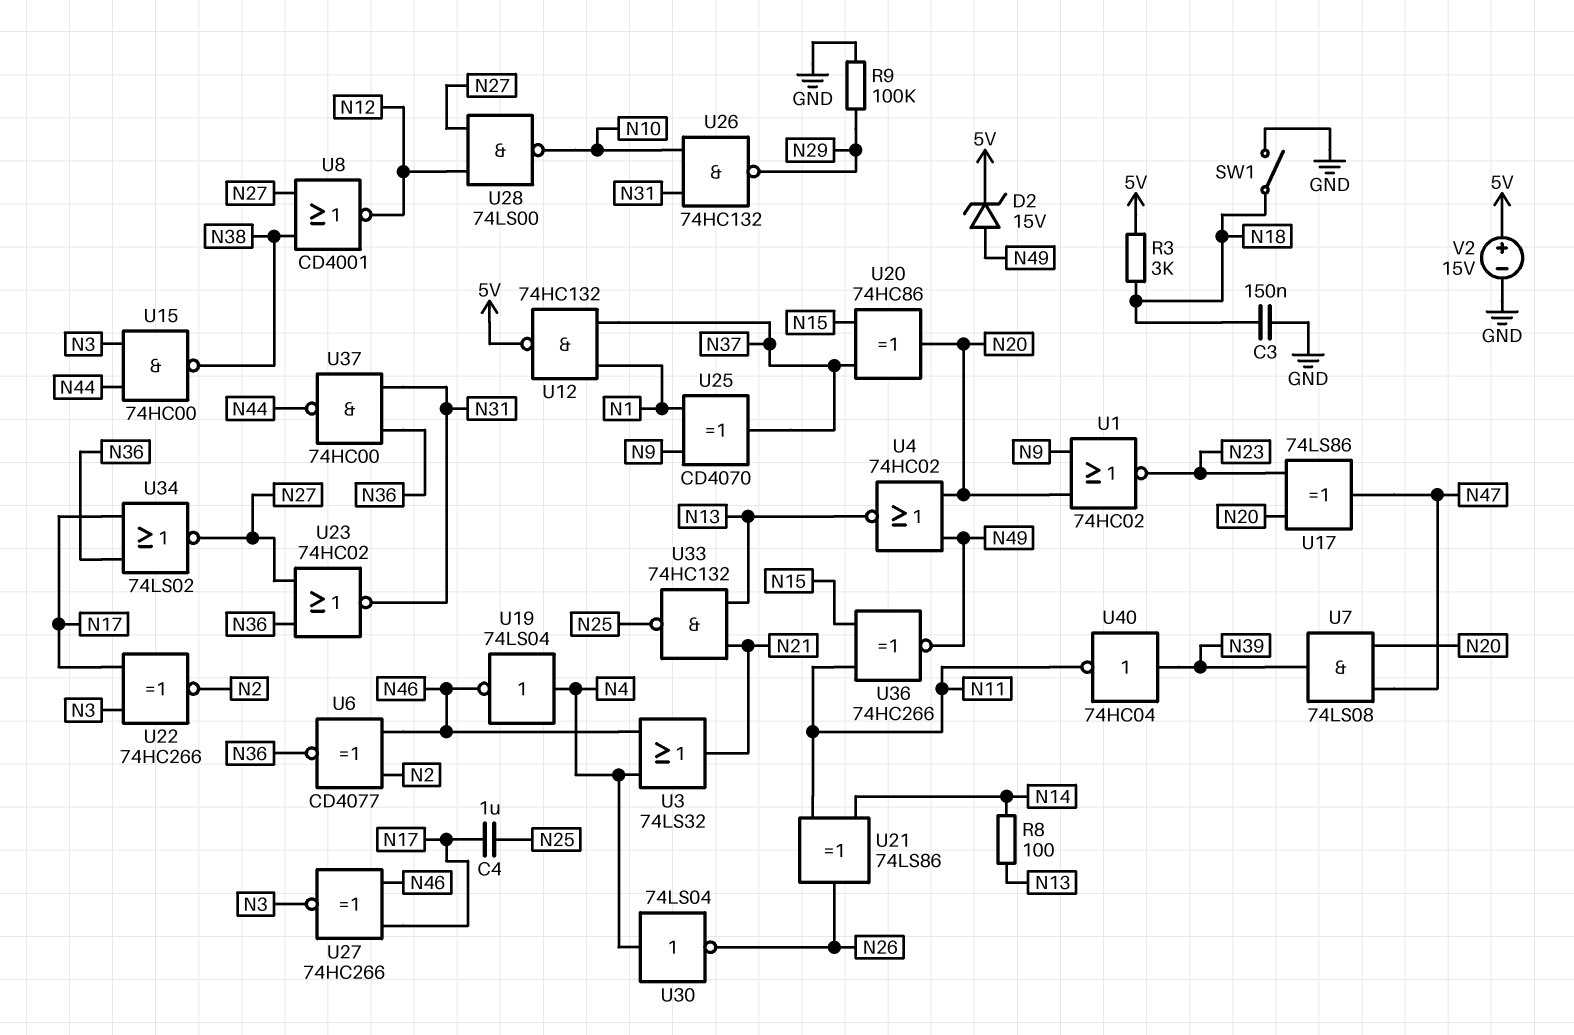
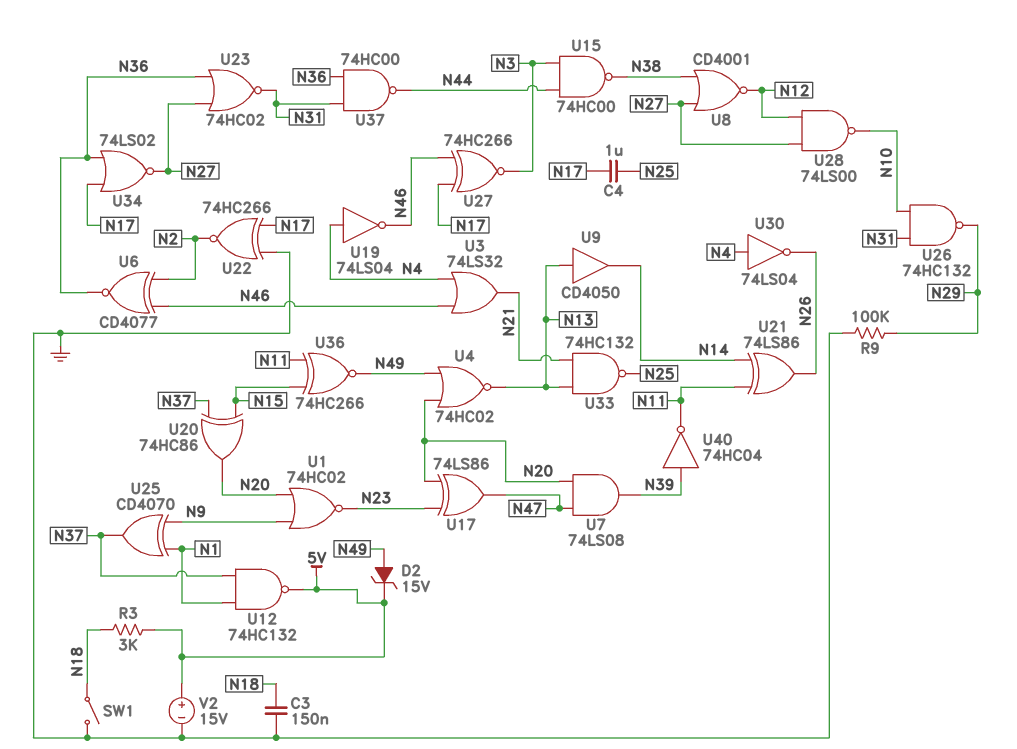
R8: 100 (N13, N14) -> none
U9: none -> buffer CD4050 (in N13, out N14)
U22: XNOR 74HC266 (in N3, in N17, out N2) -> XNOR 74HC266 (in GND, in N17, out N2)

